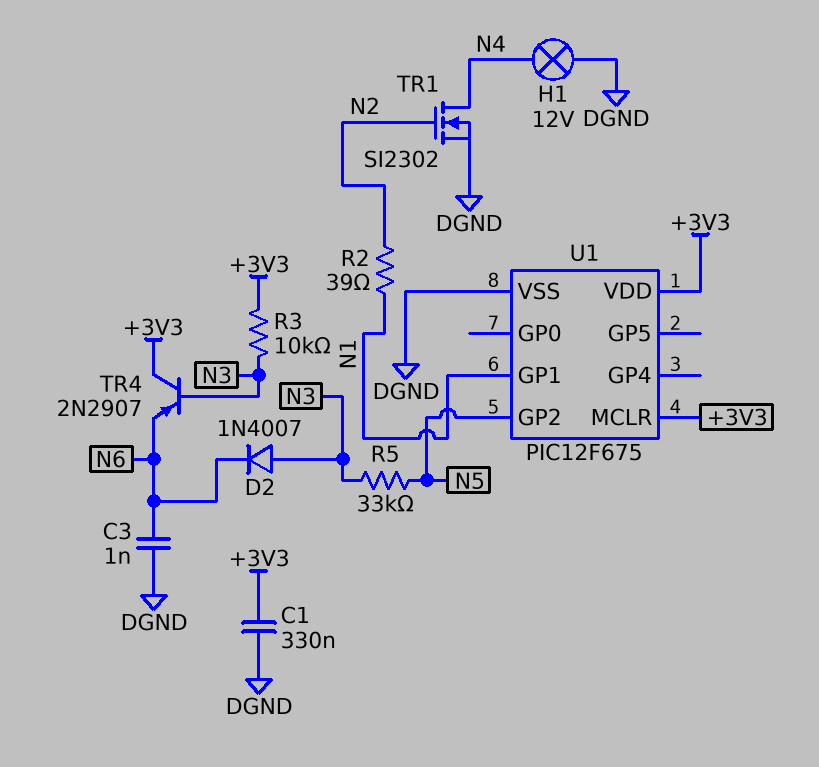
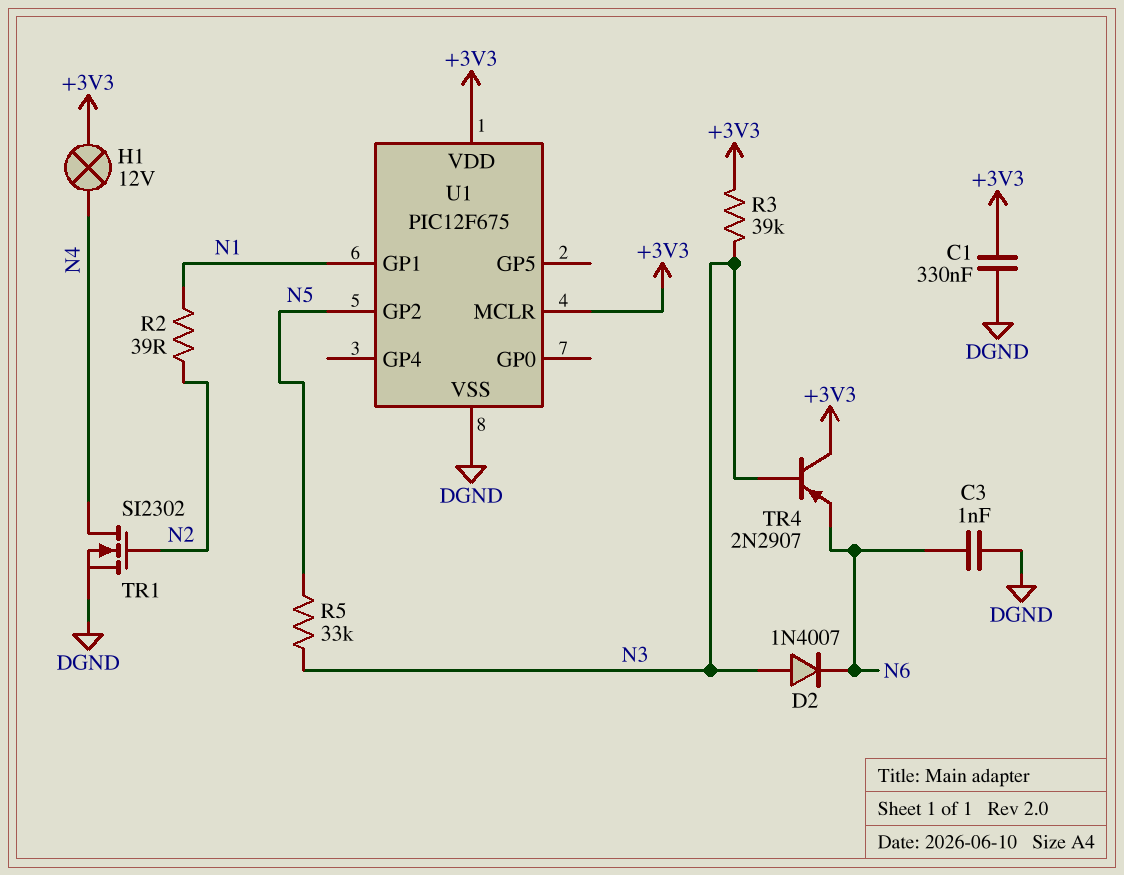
H1: lamp 12V (DGND, N4) -> lamp 12V (+3V3, N4)
R3: 10k (+3V3, N3) -> 39k (+3V3, N3)

